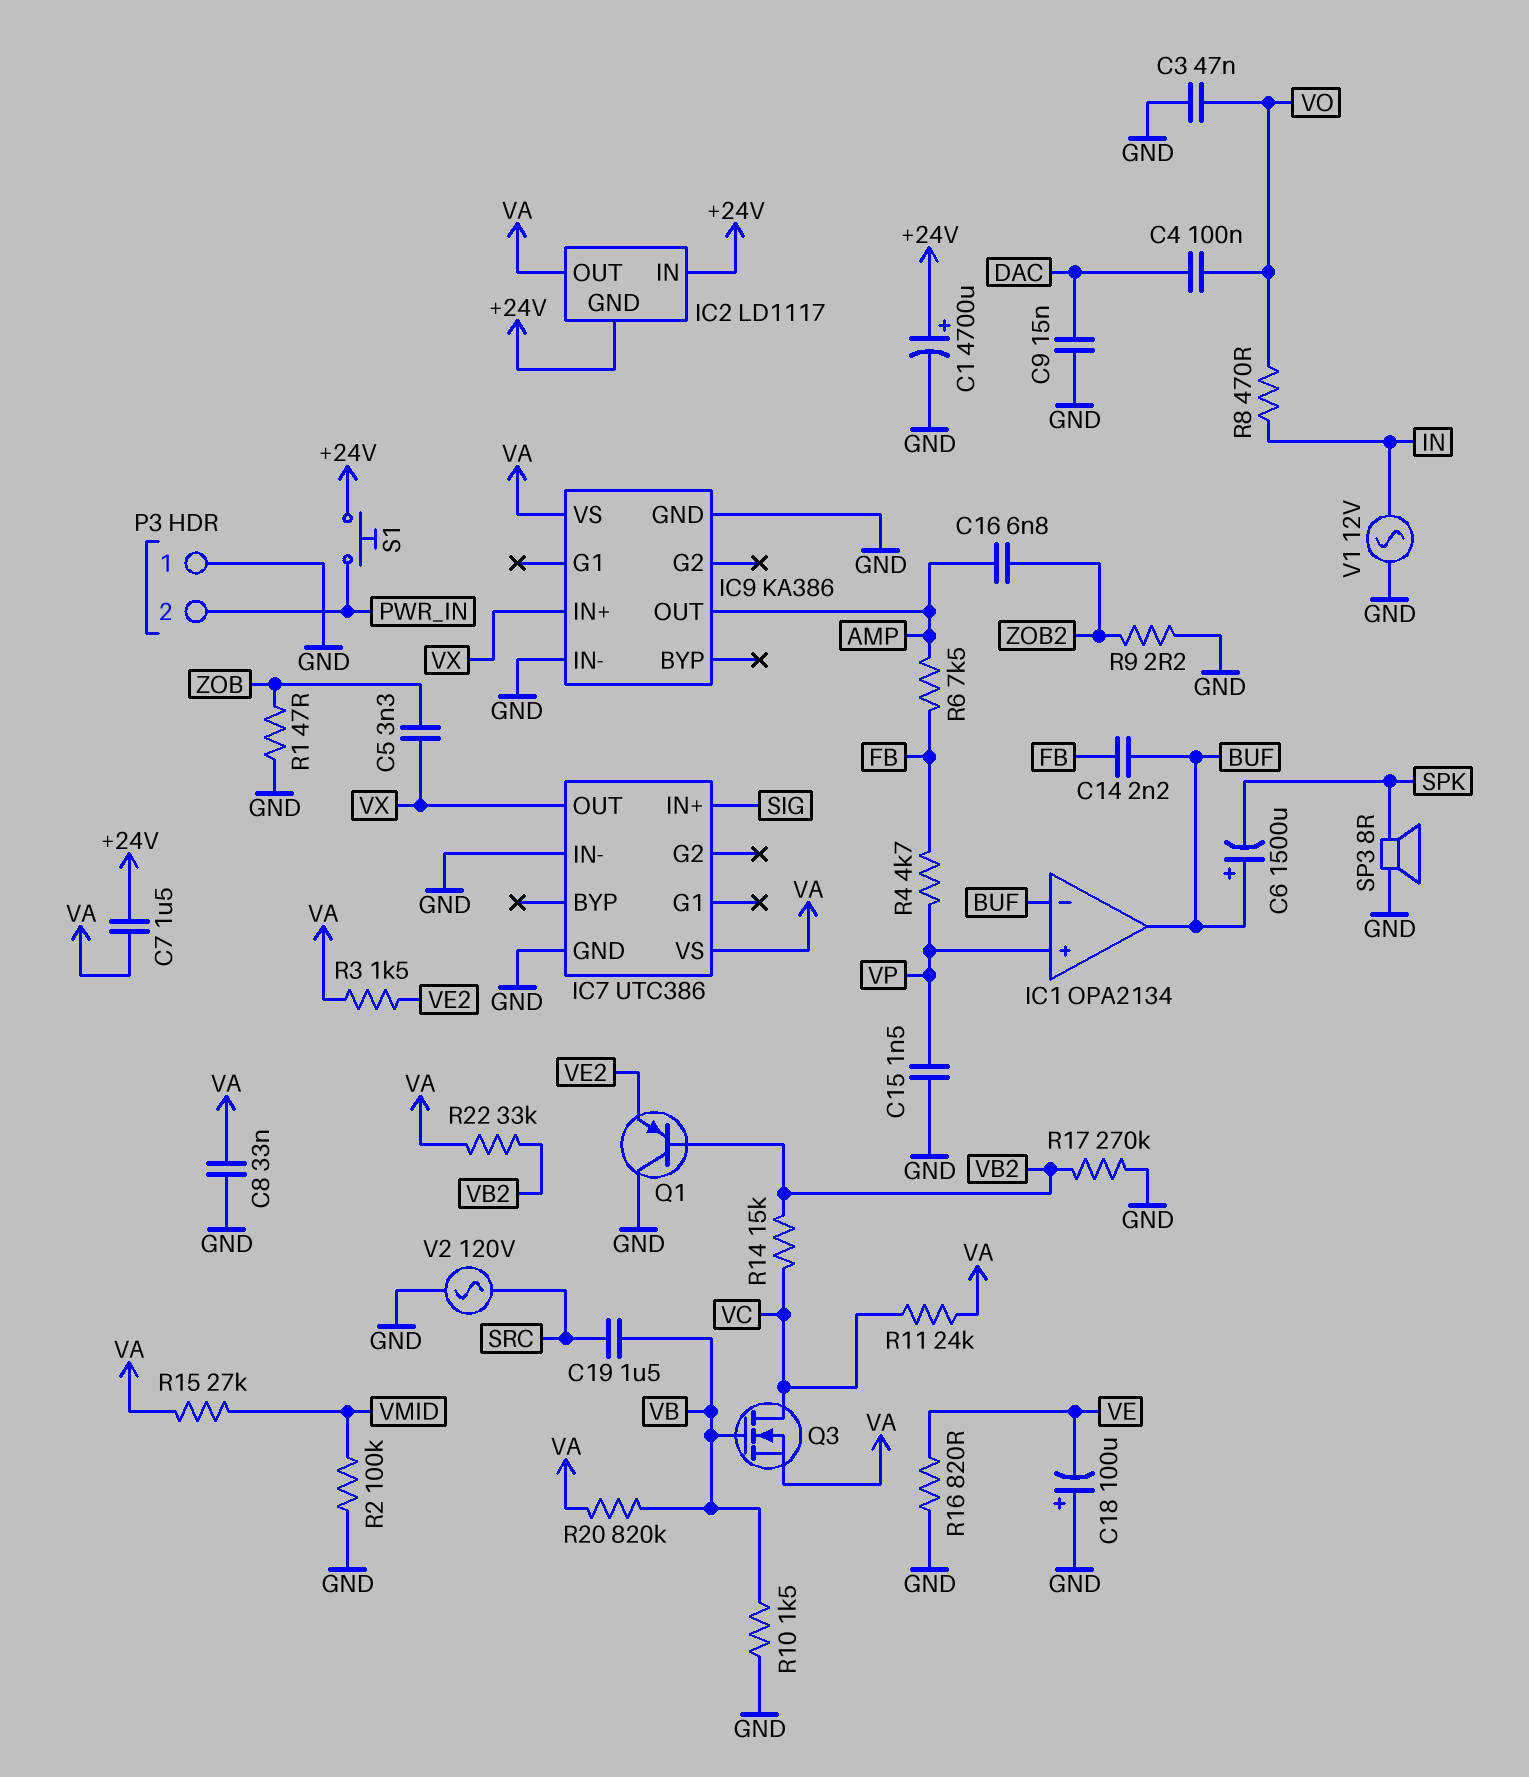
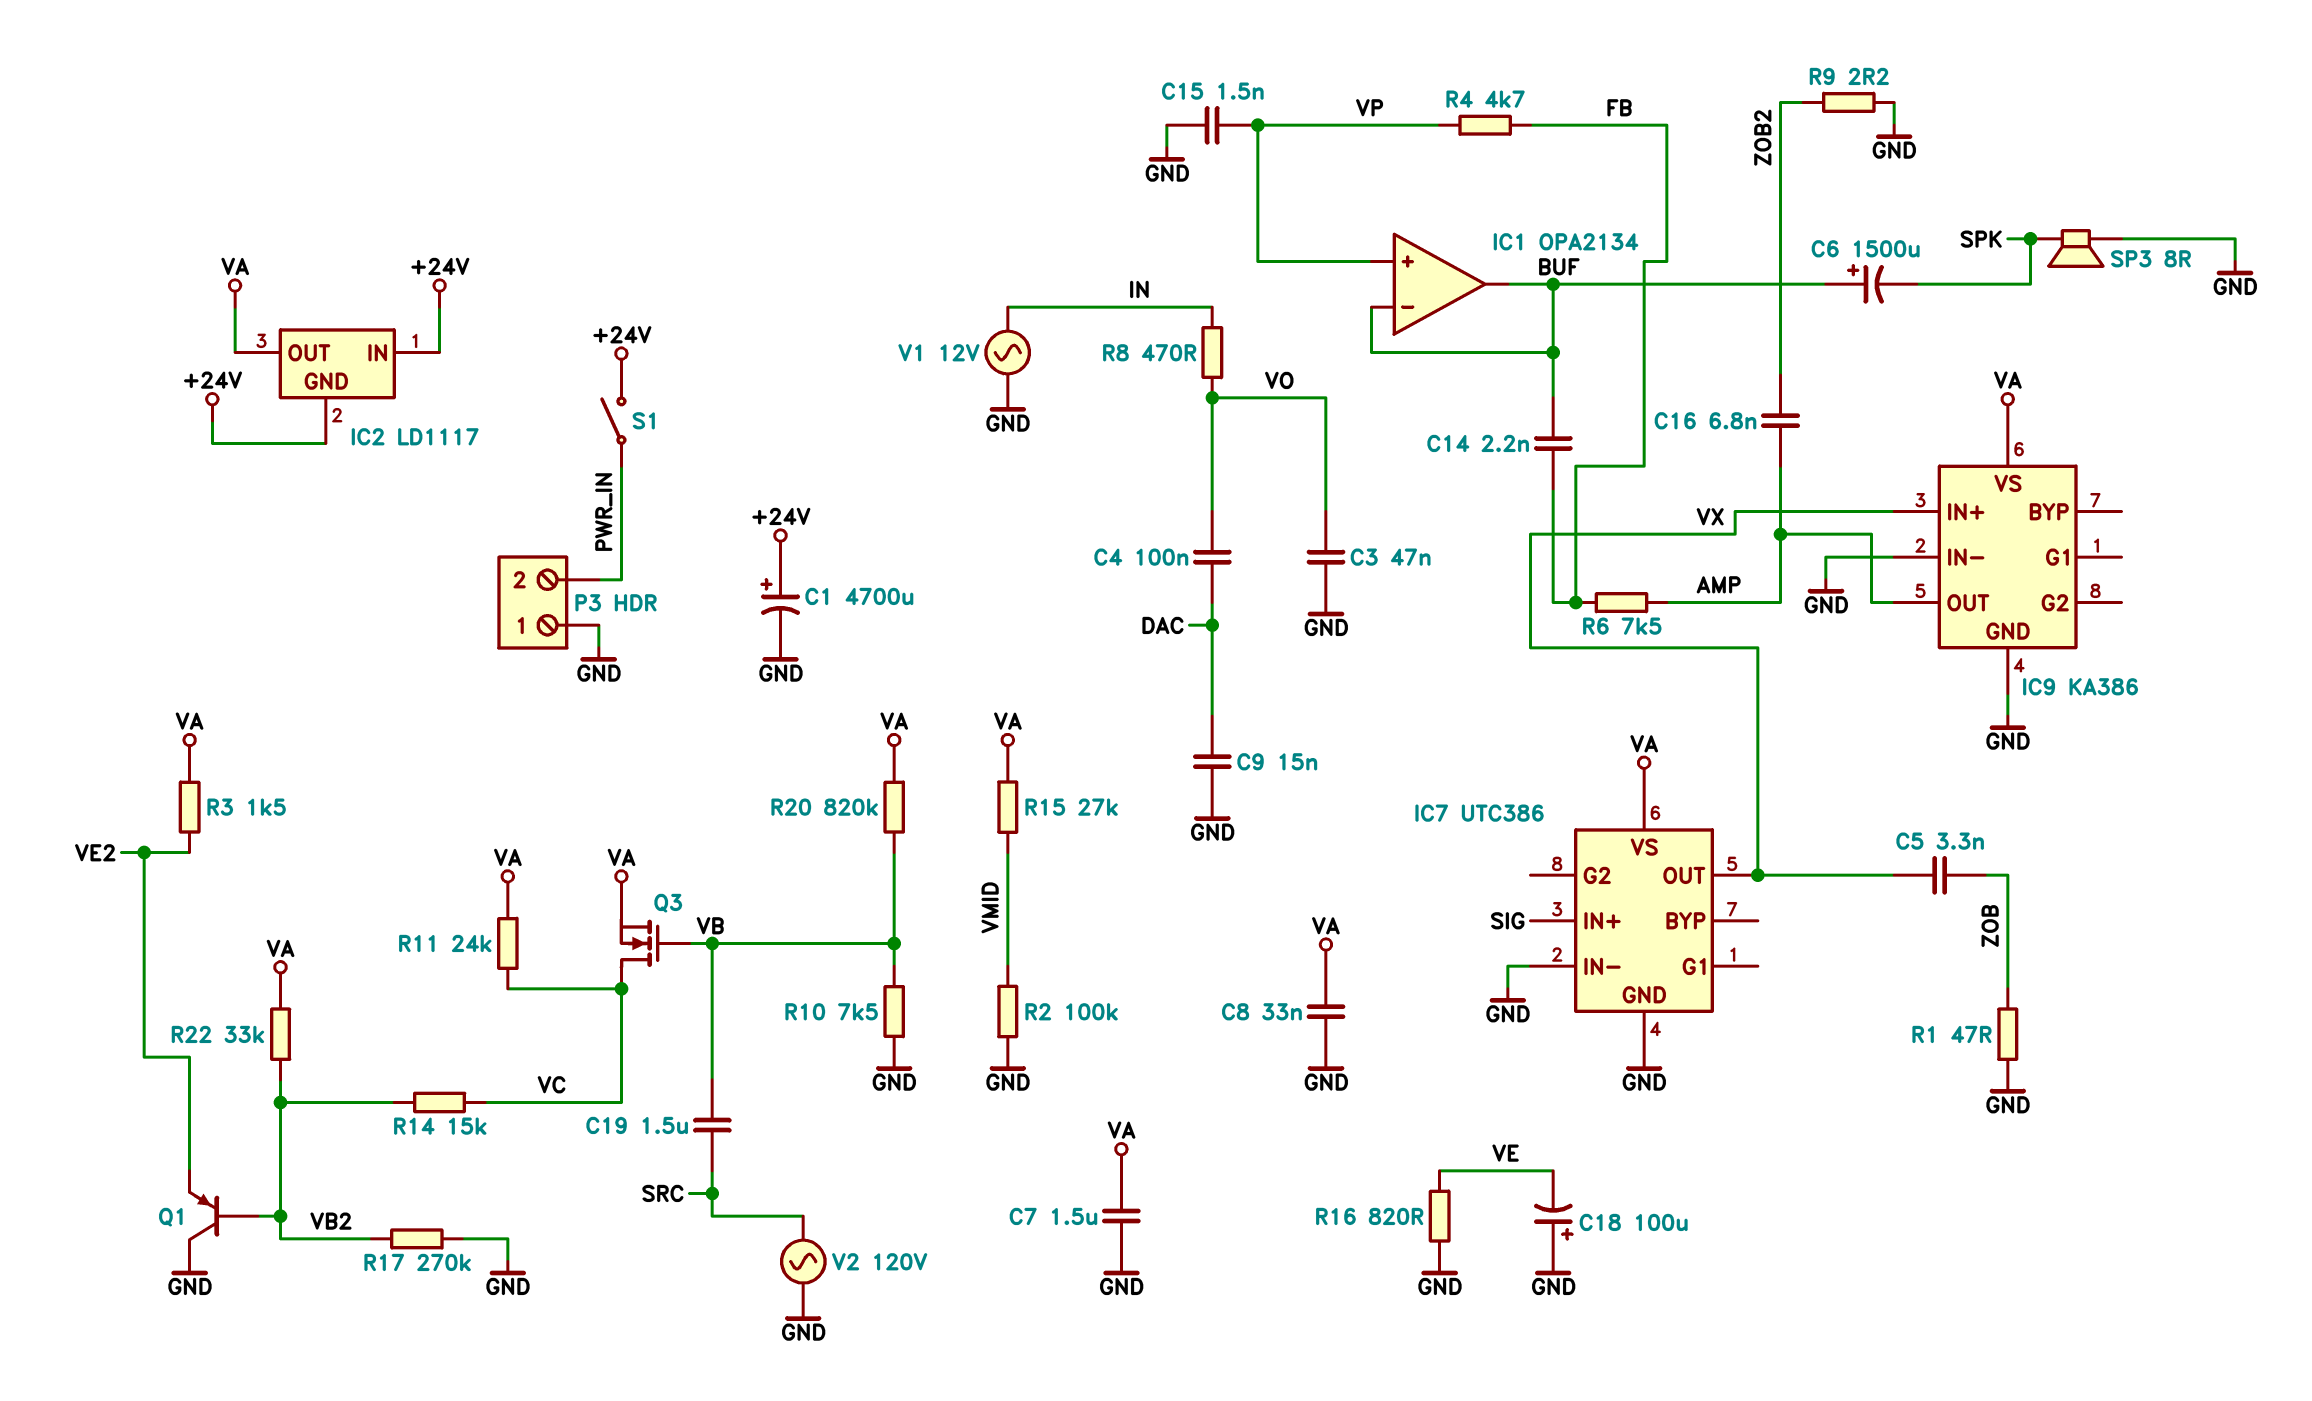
C7: 1.5uF (+24V, VA) -> 1.5uF (GND, VA)
R10: 1.5k (GND, VB) -> 7.5k (GND, VB)
S1: button (+24V, PWR_IN) -> switch (+24V, PWR_IN)

